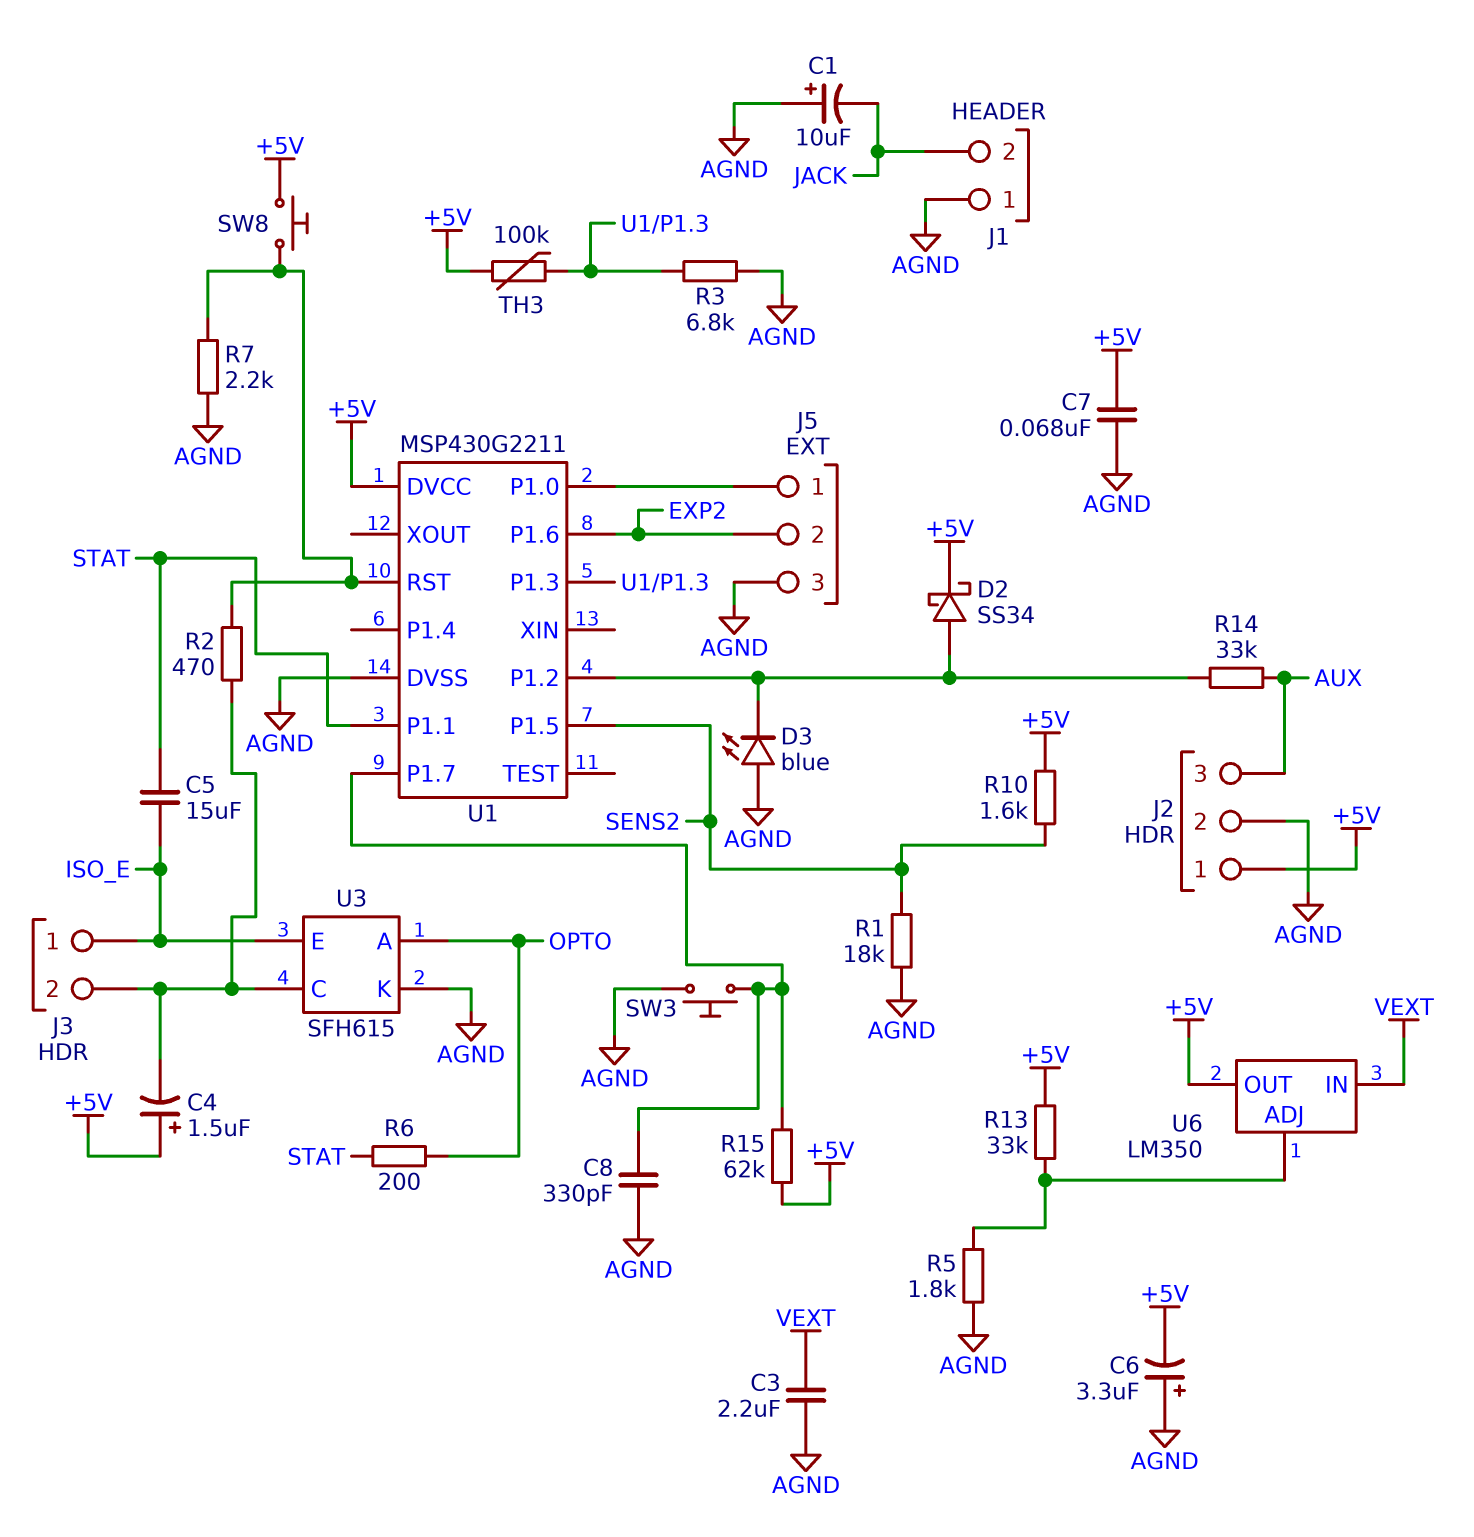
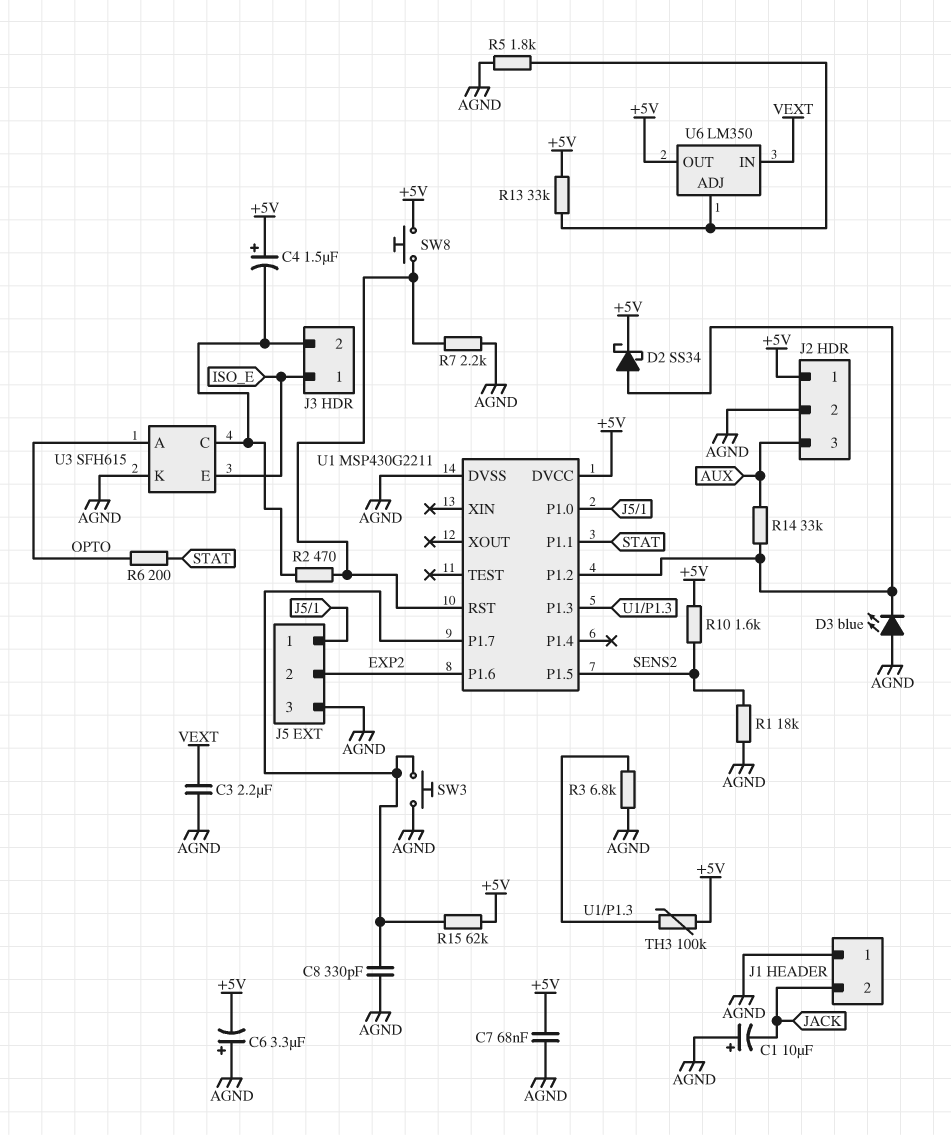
C5: 15uF (ISO_E, STAT) -> none

